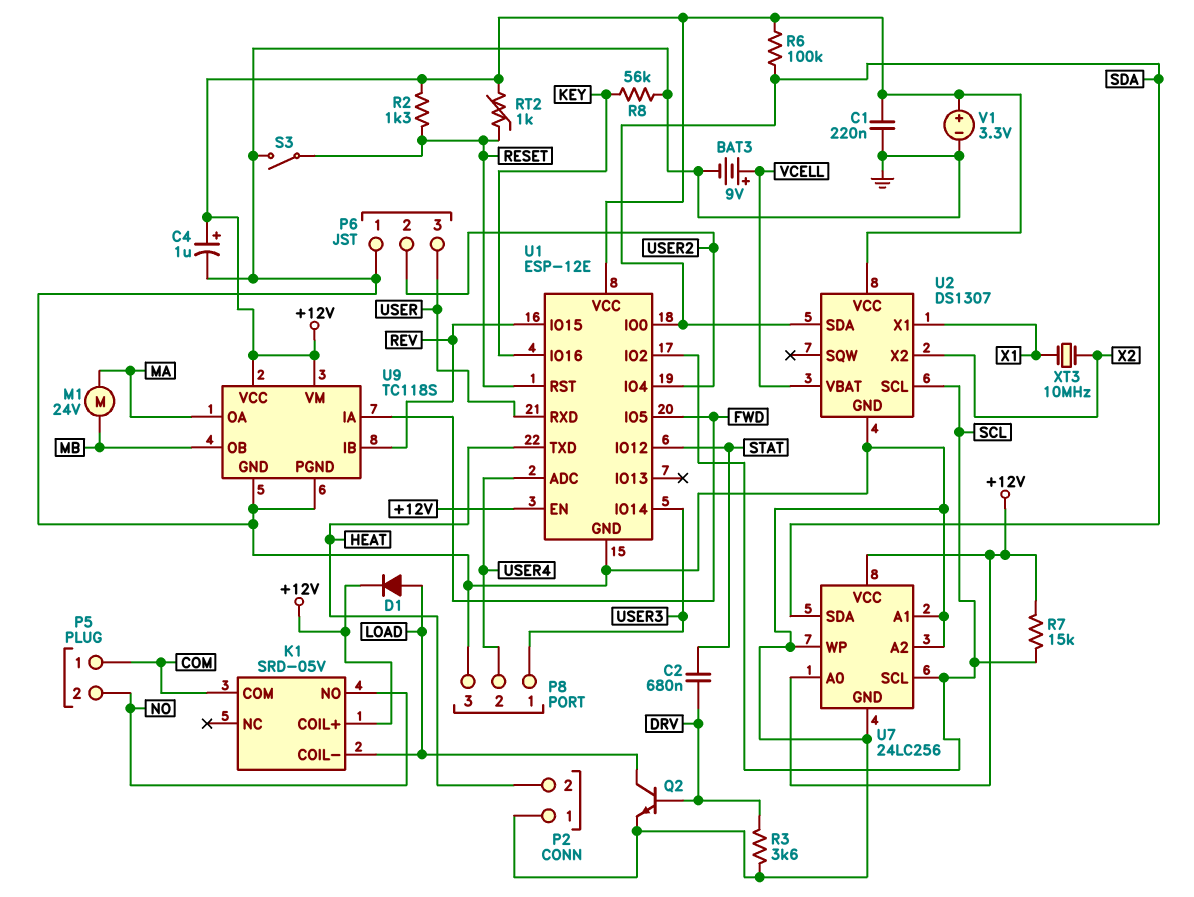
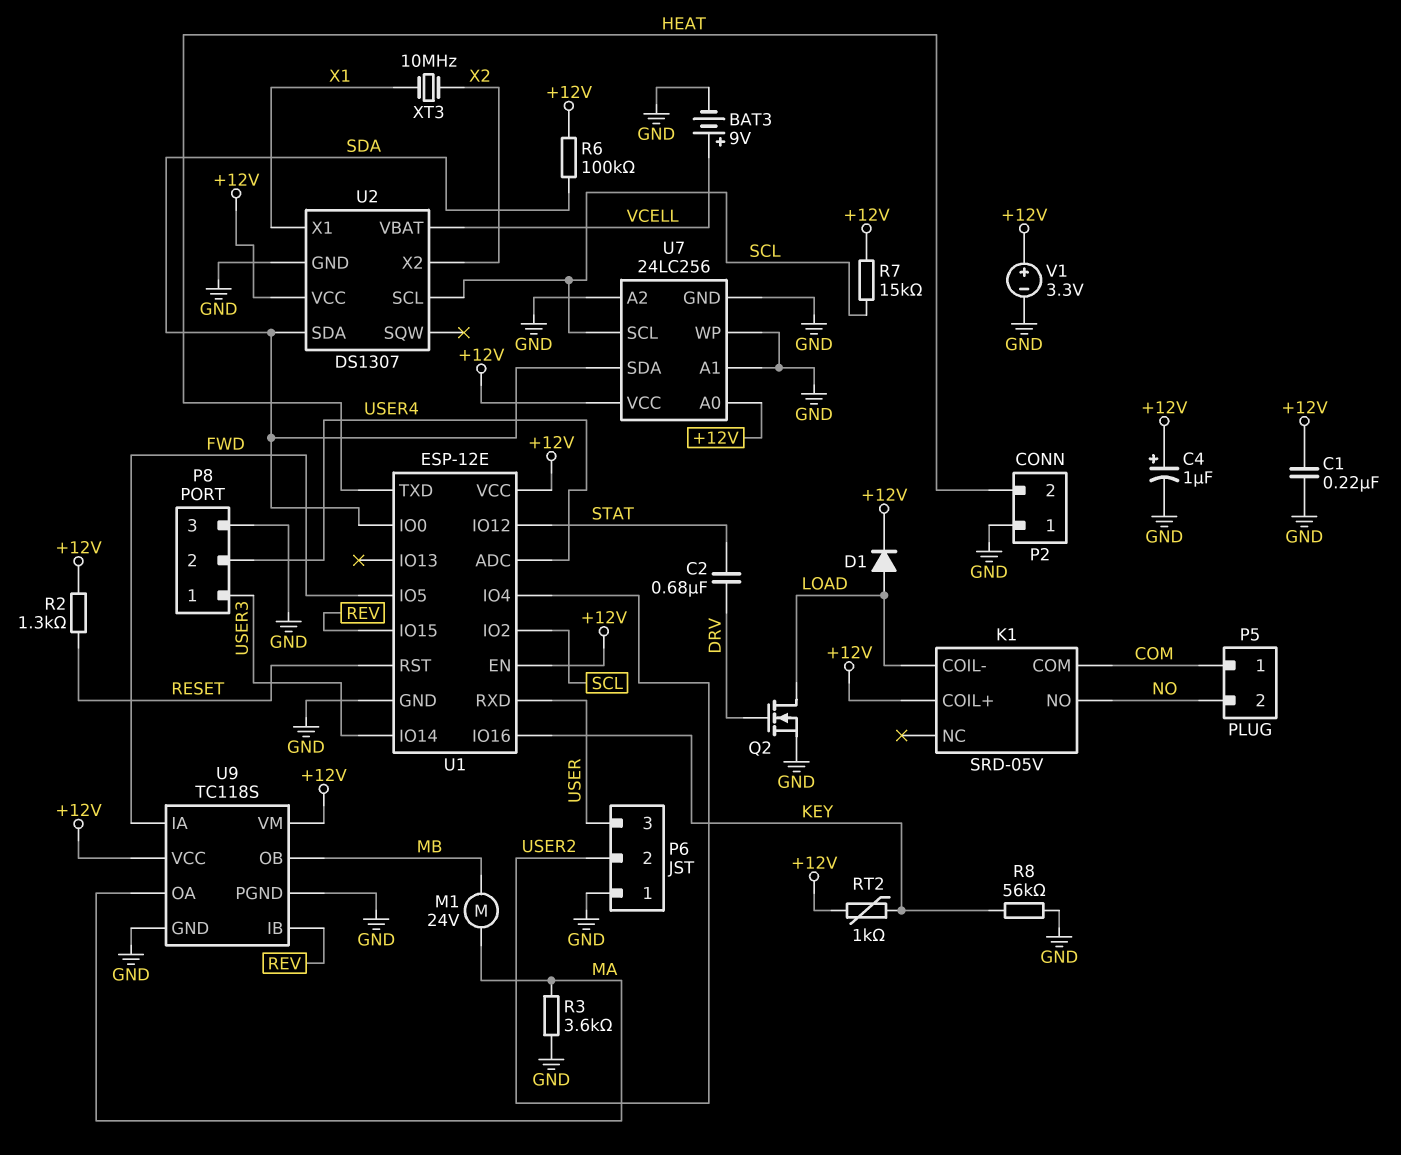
Q2: NPN (B DRV, C LOAD, E GND) -> NMOS (G DRV, D LOAD, S GND)
R3: 3.6k (DRV, GND) -> 3.6k (GND, MA)
RT2: 1k (+12V, RESET) -> 1k (+12V, KEY)
S3: switch (GND, RESET) -> none

